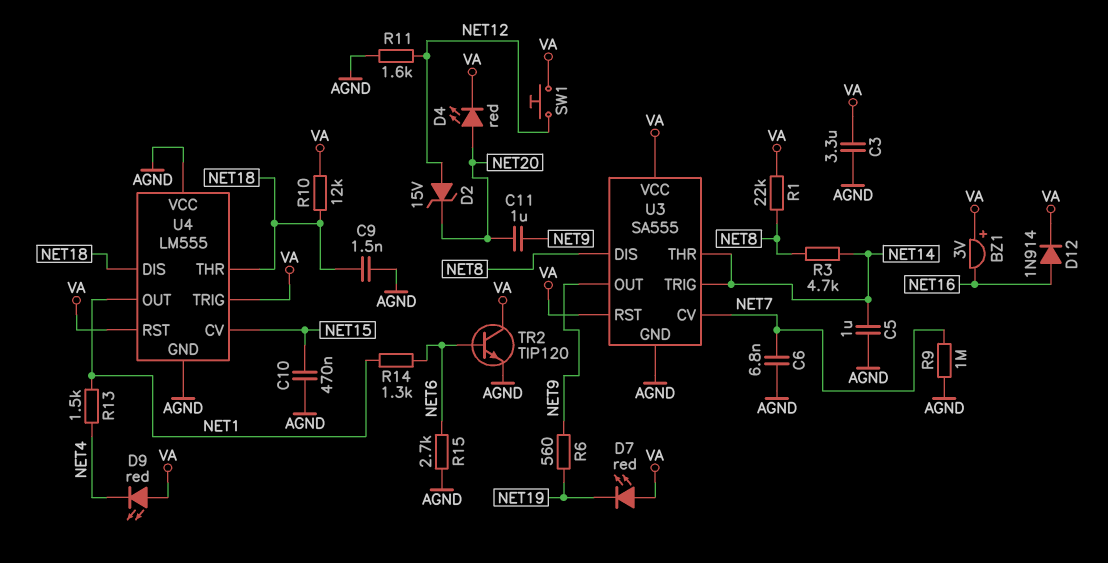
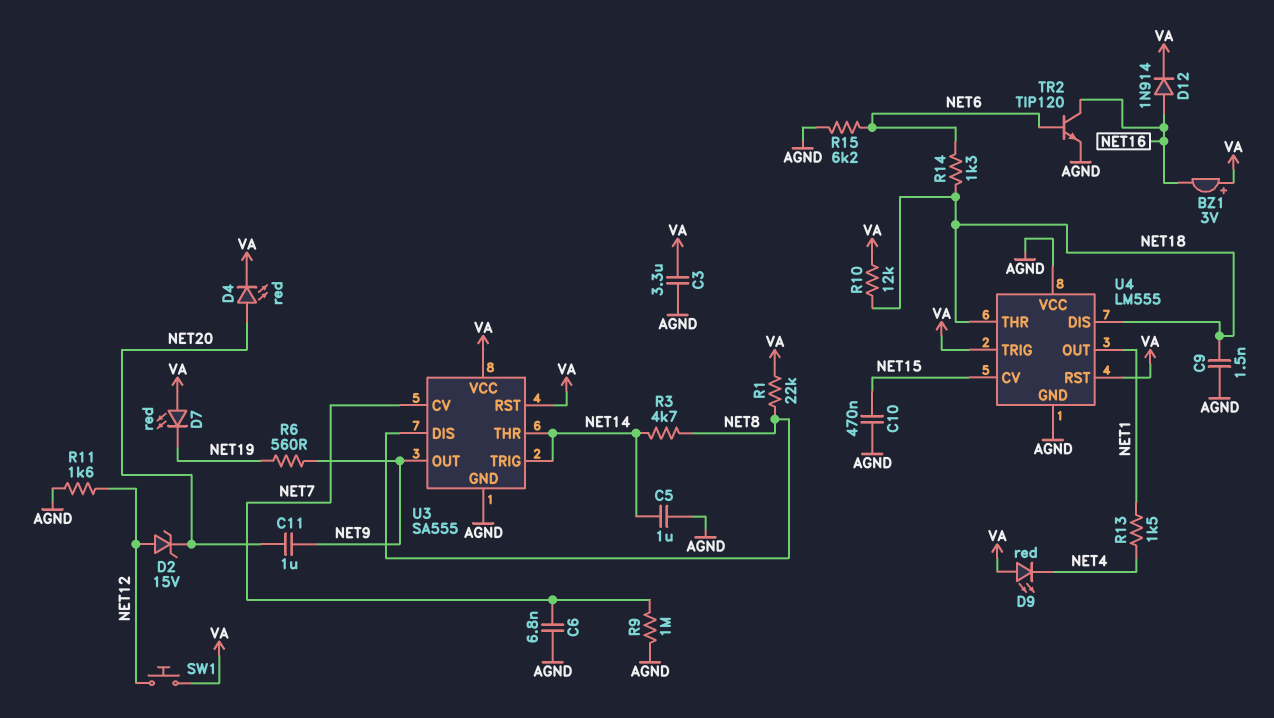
R14: 1.3k (NET1, NET6) -> 1.3k (NET6, NET18)
R15: 2.7k (AGND, NET6) -> 6.2k (AGND, NET6)
TR2: NPN TIP120 (B NET6, C VA, E AGND) -> NPN TIP120 (B NET6, C NET16, E AGND)

